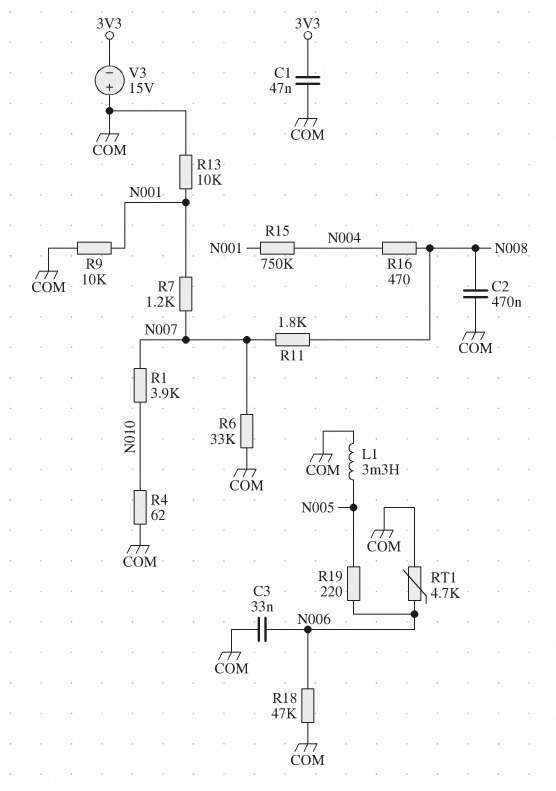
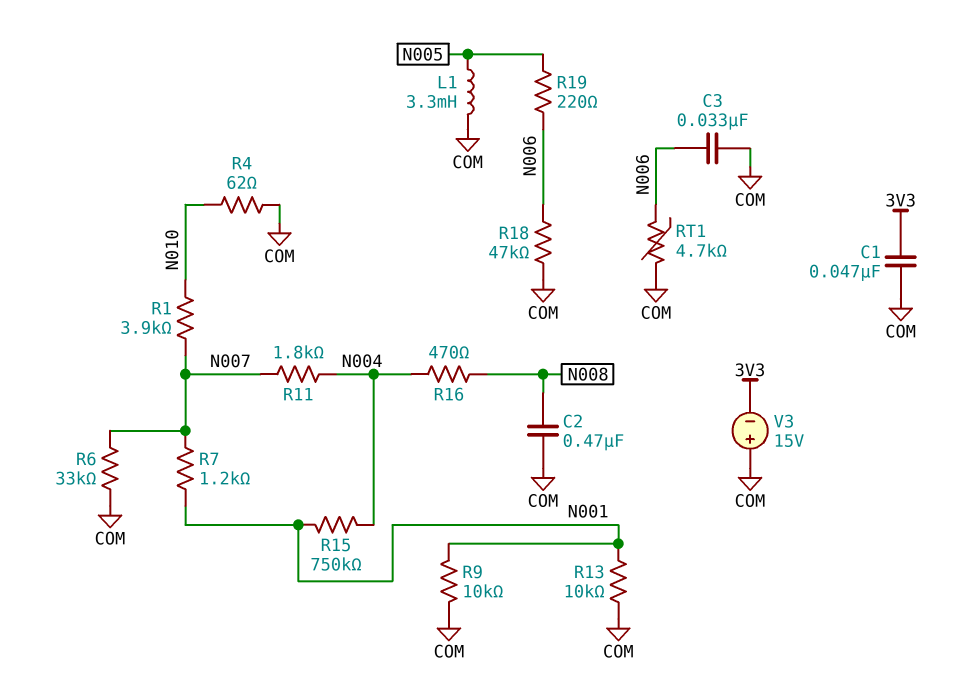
R11: 1.8k (N007, N008) -> 1.8k (N004, N007)

